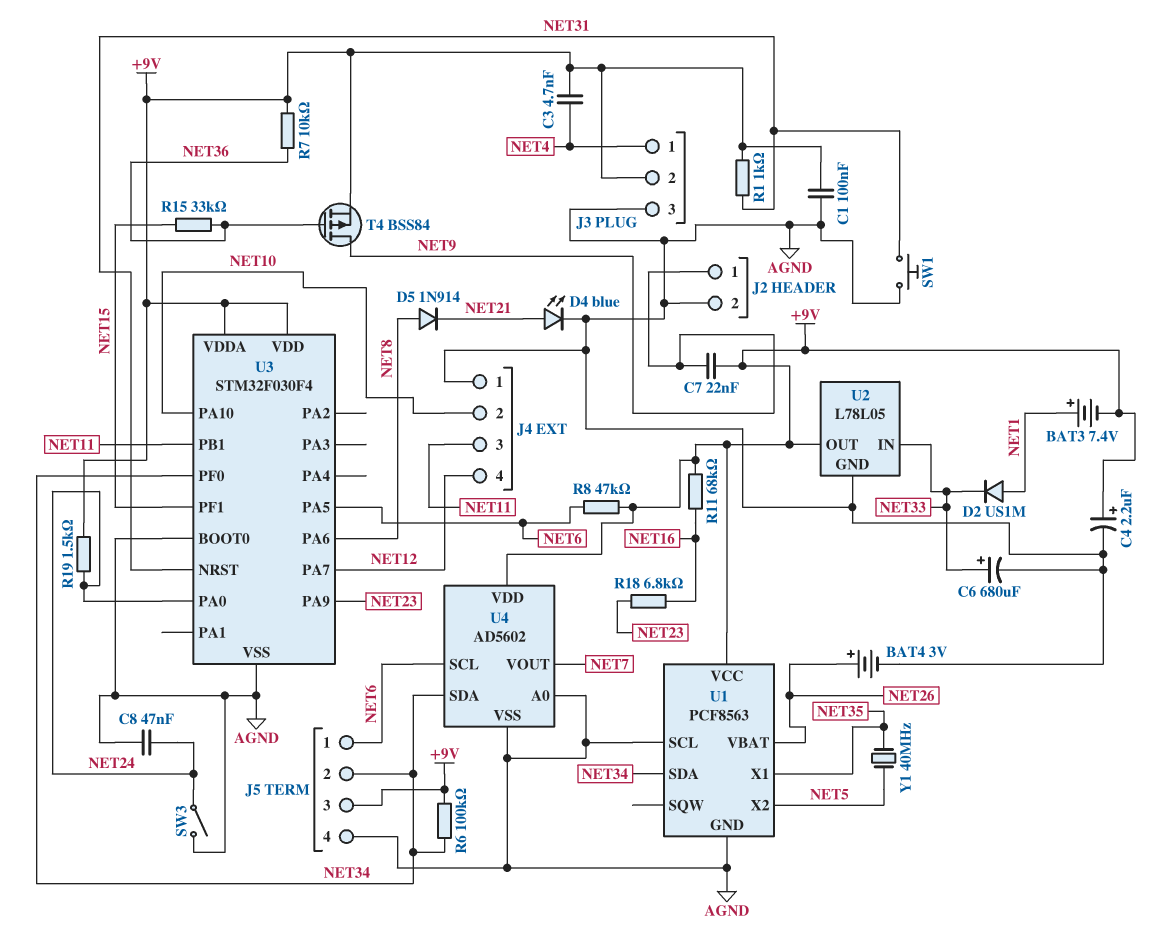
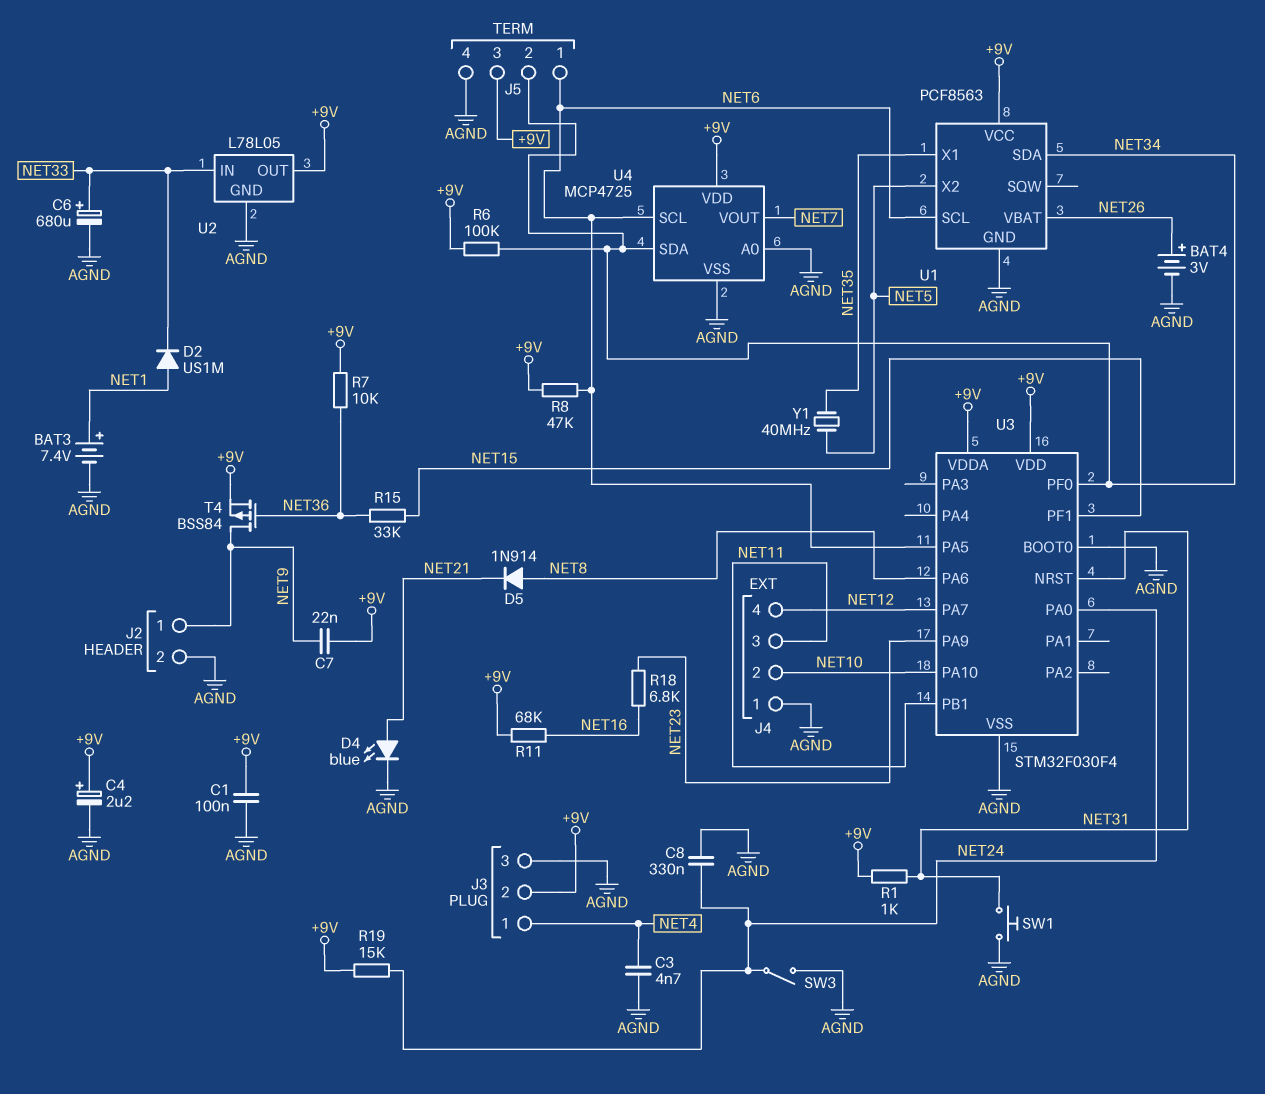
BAT3: 7.4V (plus NET1, minus +9V) -> 7.4V (plus NET1, minus AGND)
C3: 4.7nF (+9V, NET4) -> 4.7nF (AGND, NET4)
C8: 47nF (AGND, NET24) -> 330nF (AGND, NET24)
R19: 1.5k (+9V, NET24) -> 15k (+9V, NET24)
U1 pin SCL: AGND -> NET6
U4: AD5602 -> MCP4725

